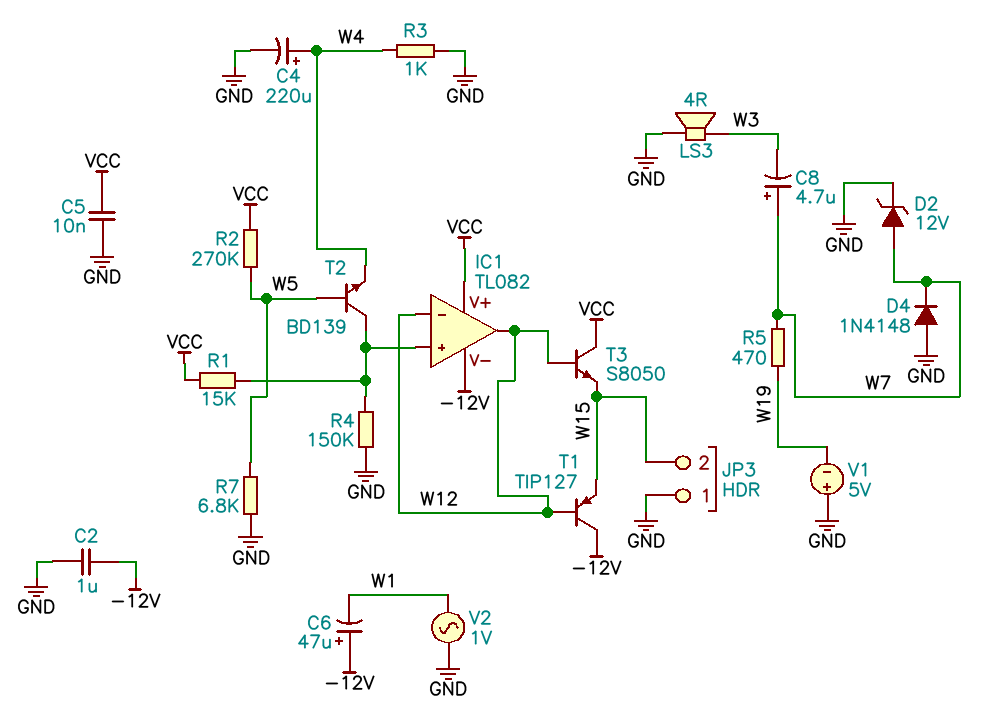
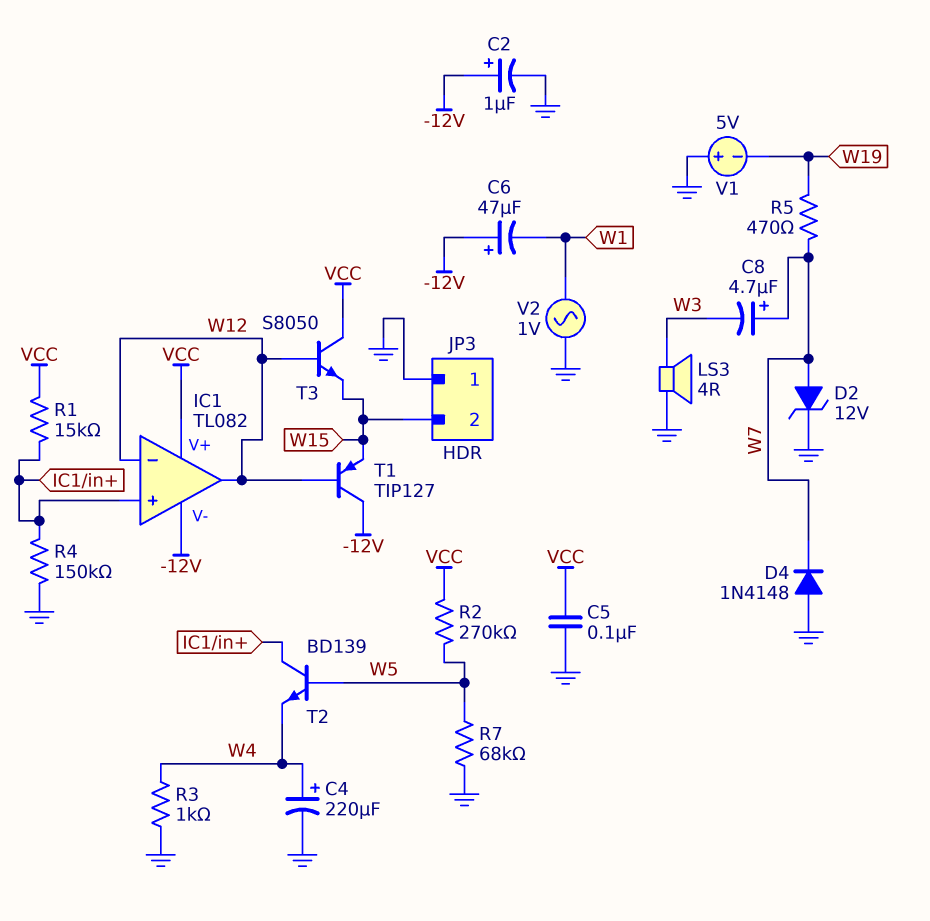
C2: 1uF (-12V, GND) -> 1uF (plus -12V, minus GND)
C5: 10nF (GND, VCC) -> 100nF (GND, VCC)
R7: 6.8k (GND, W5) -> 68k (GND, W5)

